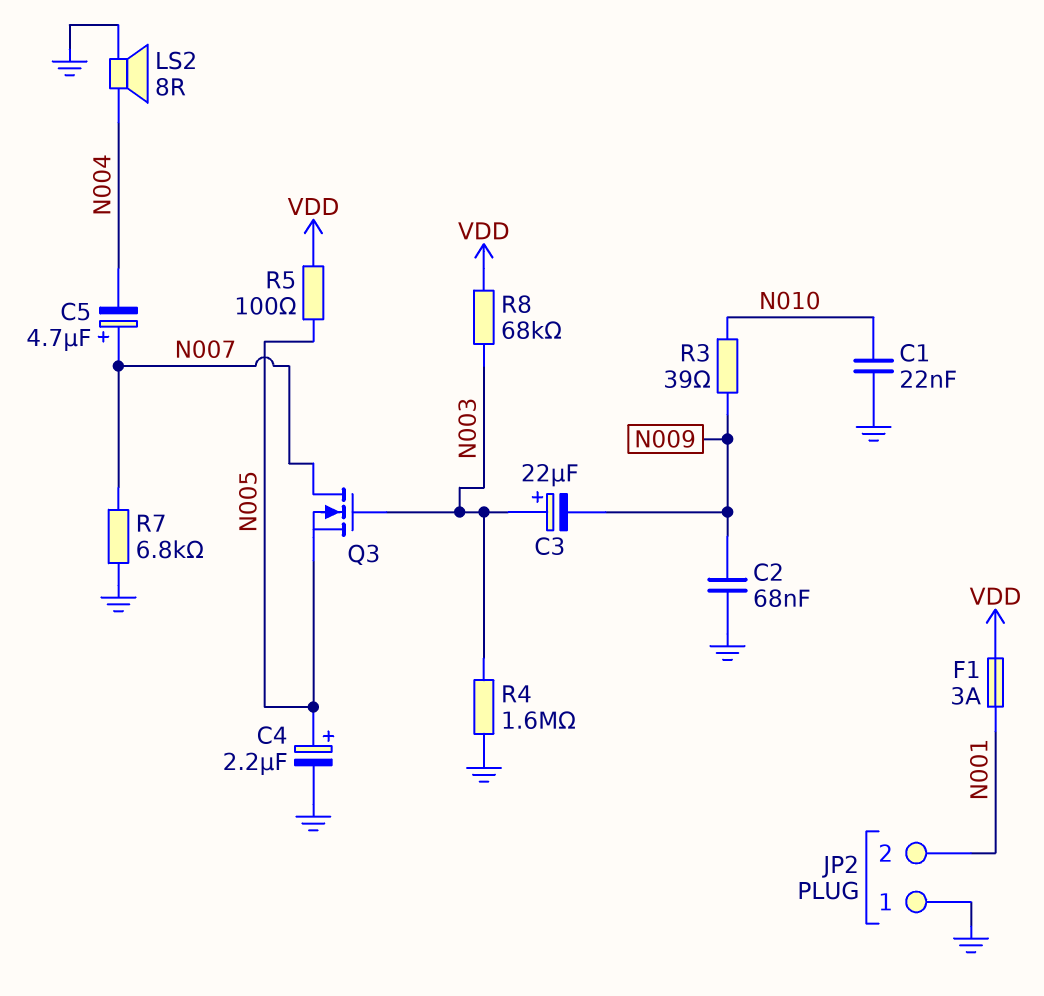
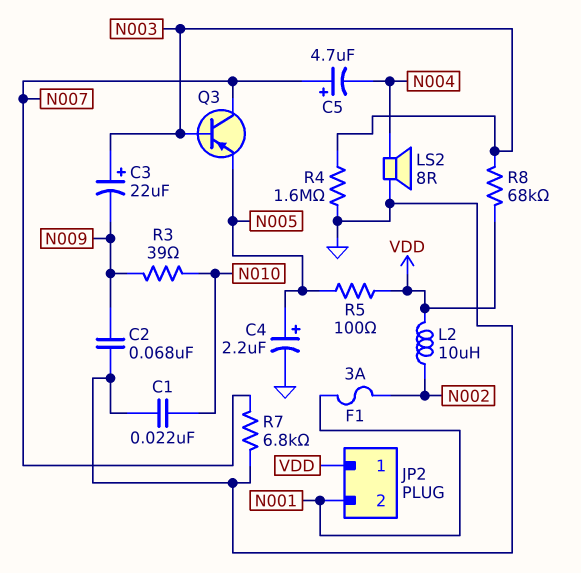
F1: 3A (N001, VDD) -> 3A (N001, N002)
JP2 pin 1: GND -> VDD
L2: none -> 10uH (N002, VDD)
Q3: NMOS (G N003, D N007, S N005) -> PNP (B N003, C N007, E N005)

